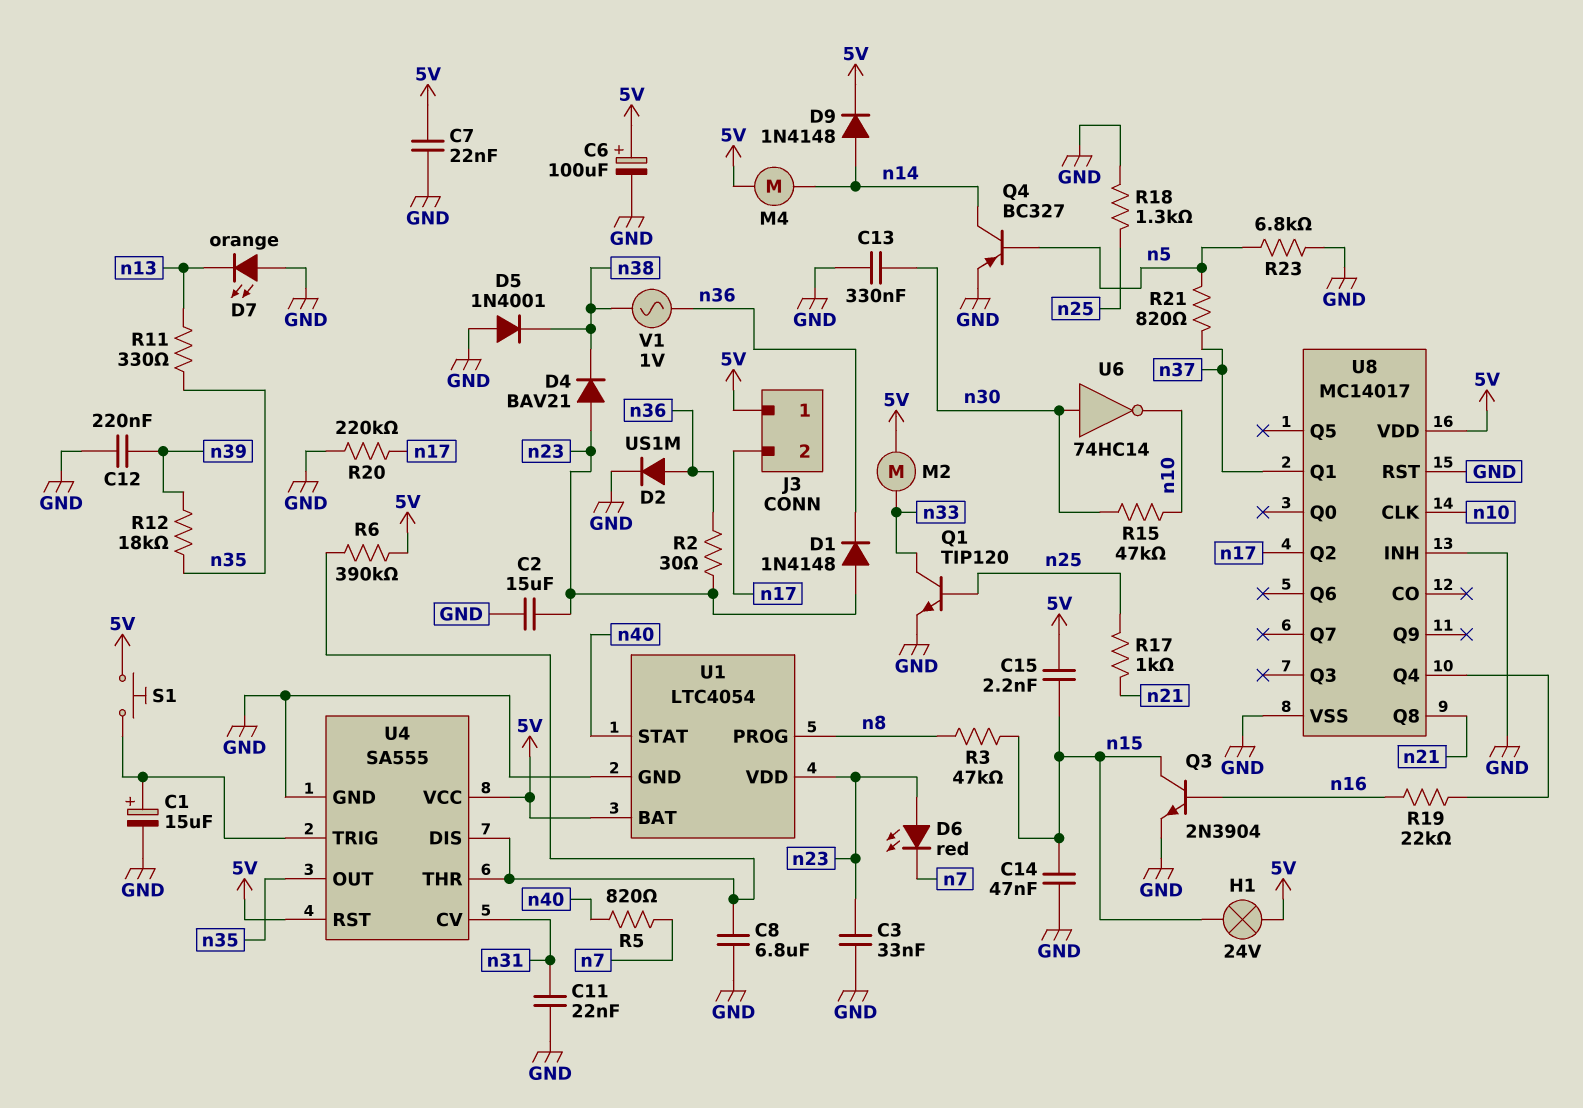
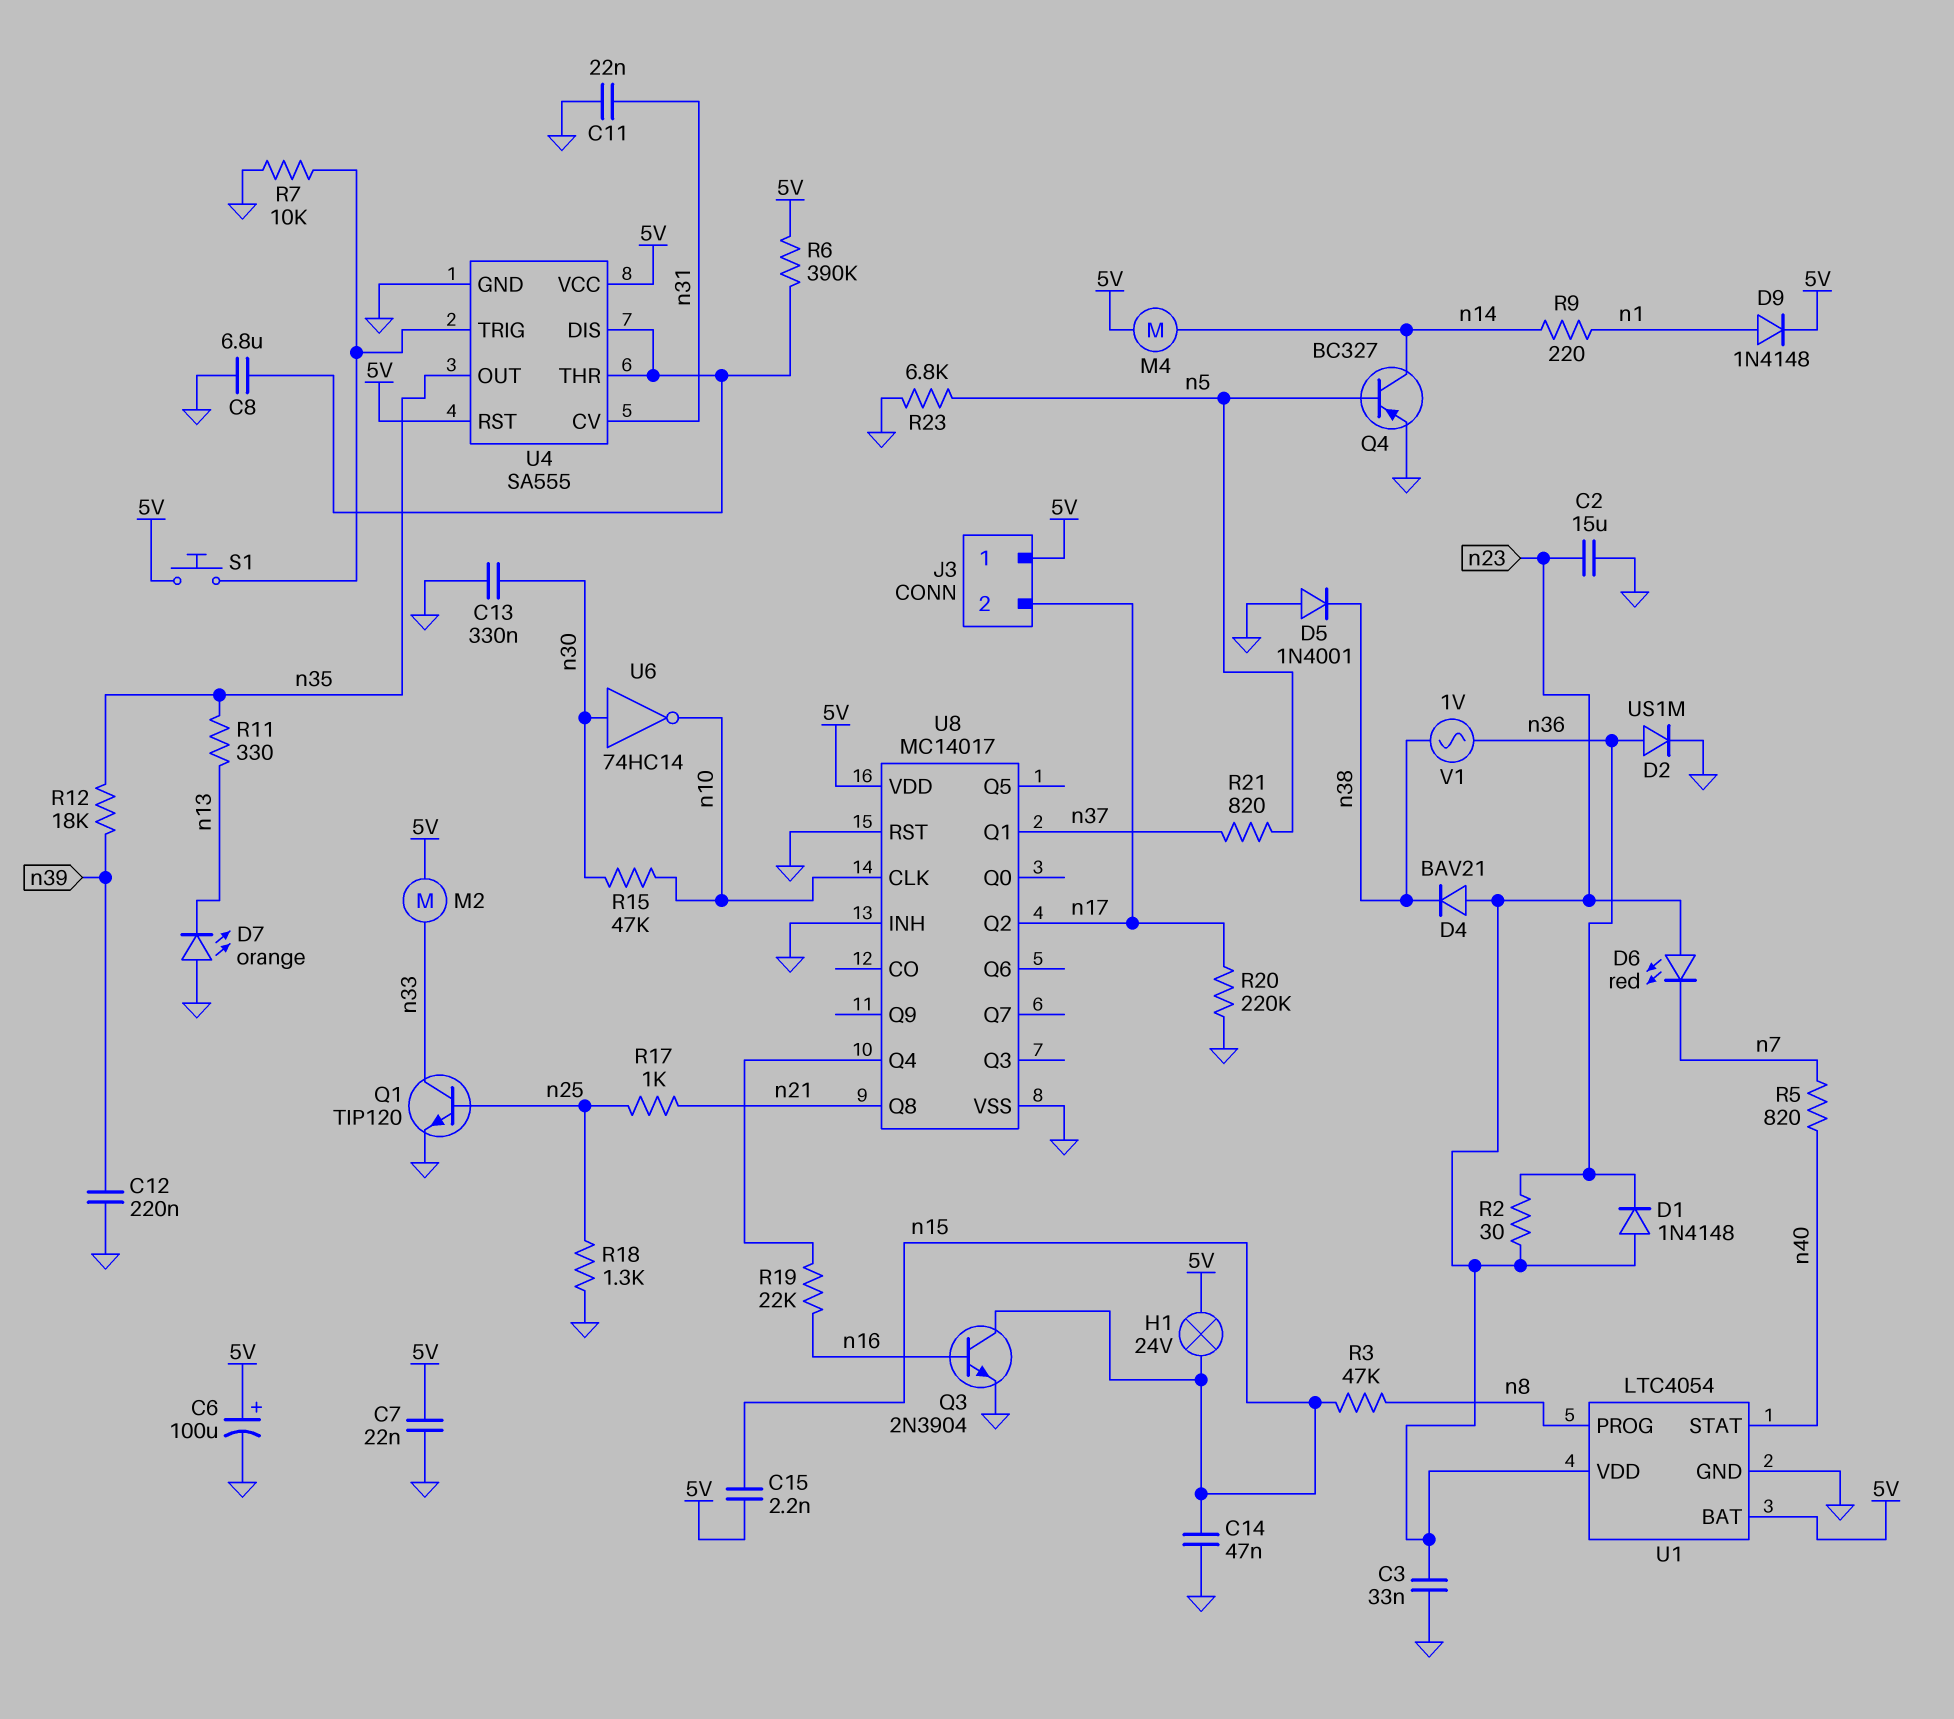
C1: 15uF (plus U4/TRIG, minus GND) -> none
D9: diode 1N4148 (A n14, K 5V) -> diode 1N4148 (A n1, K 5V)
R7: none -> 10k (GND, U4/TRIG)
R9: none -> 220 (n1, n14)

